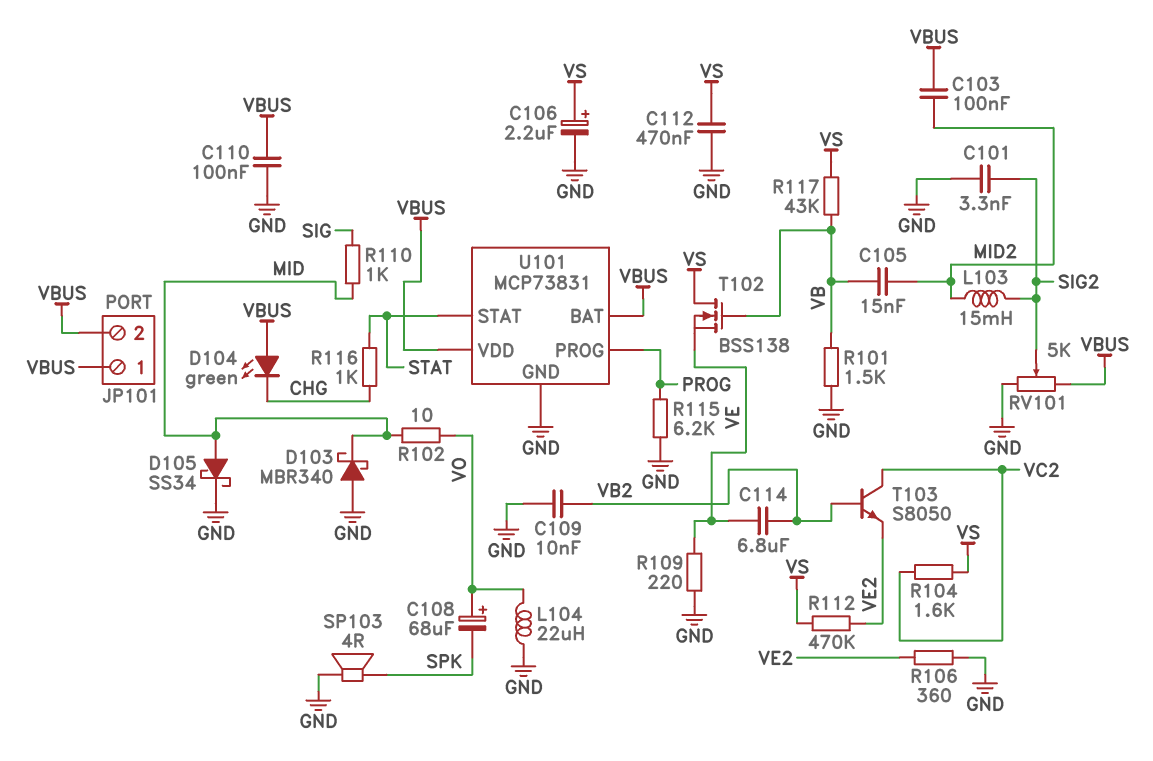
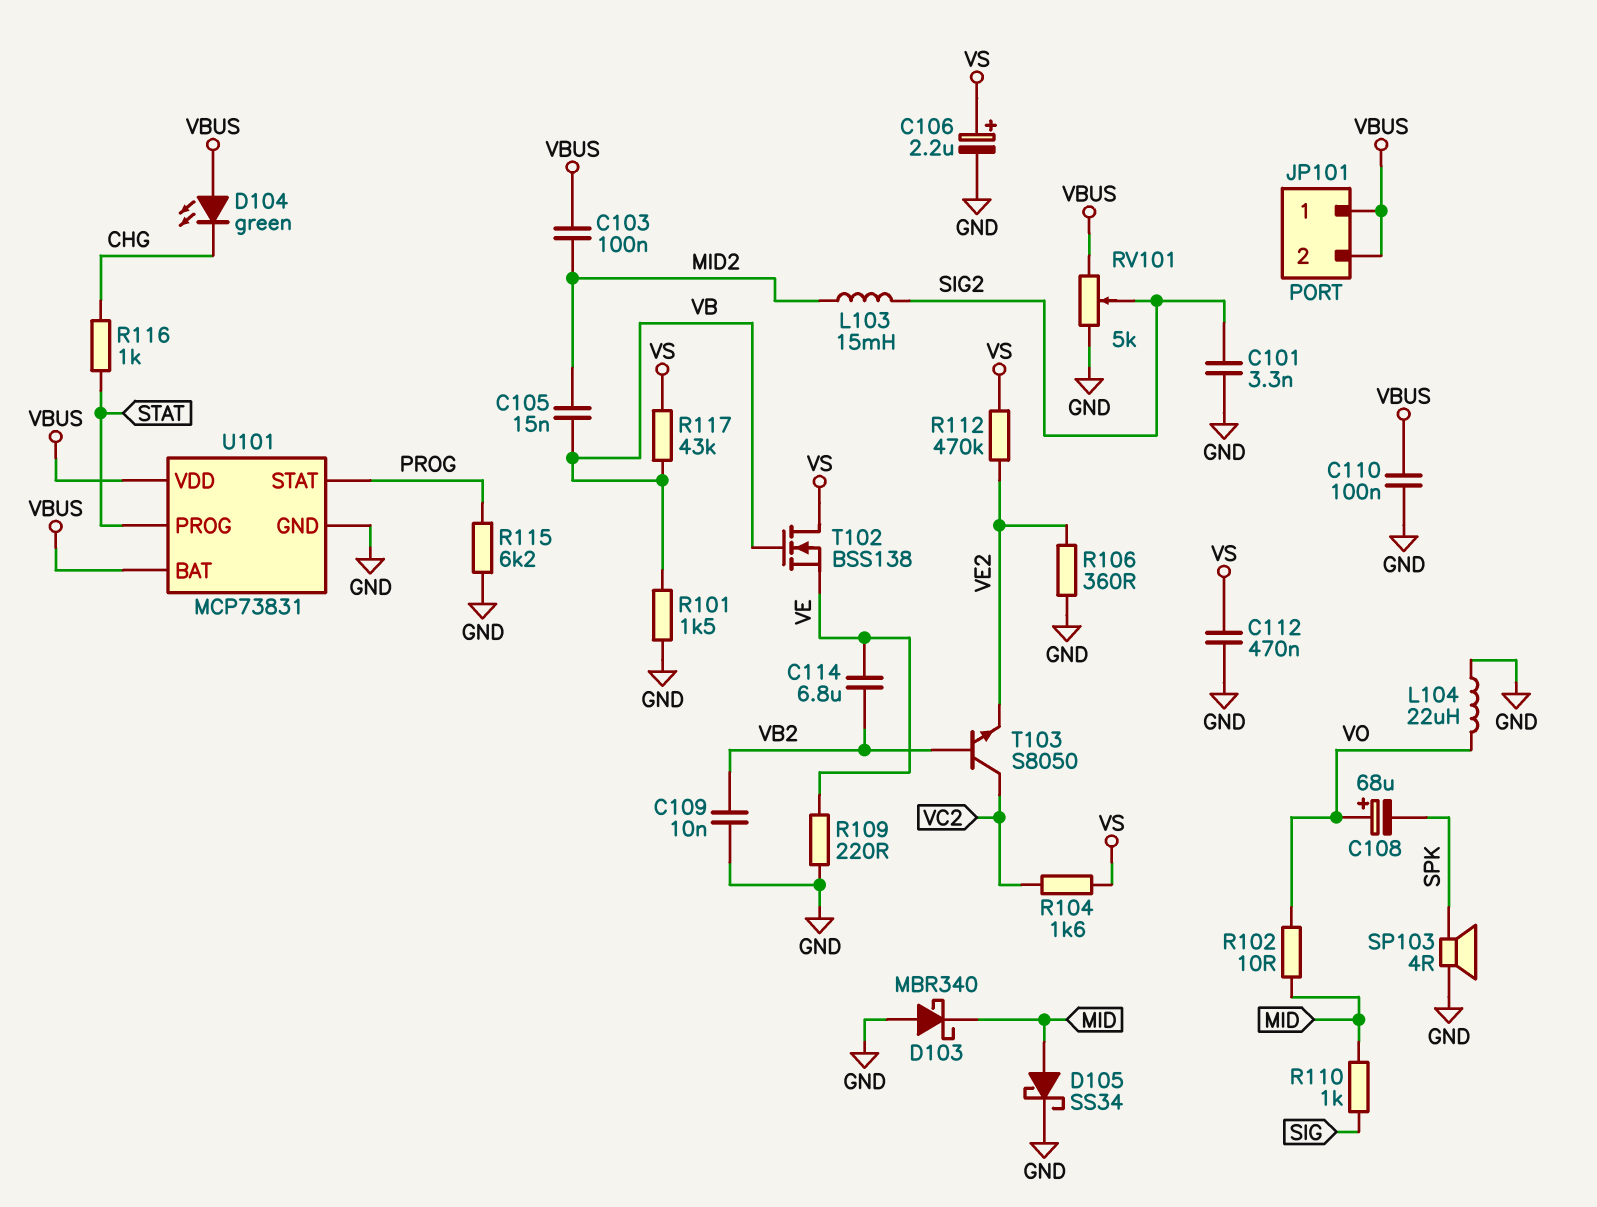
U101 pin PROG: PROG -> STAT
U101 pin STAT: STAT -> PROG

